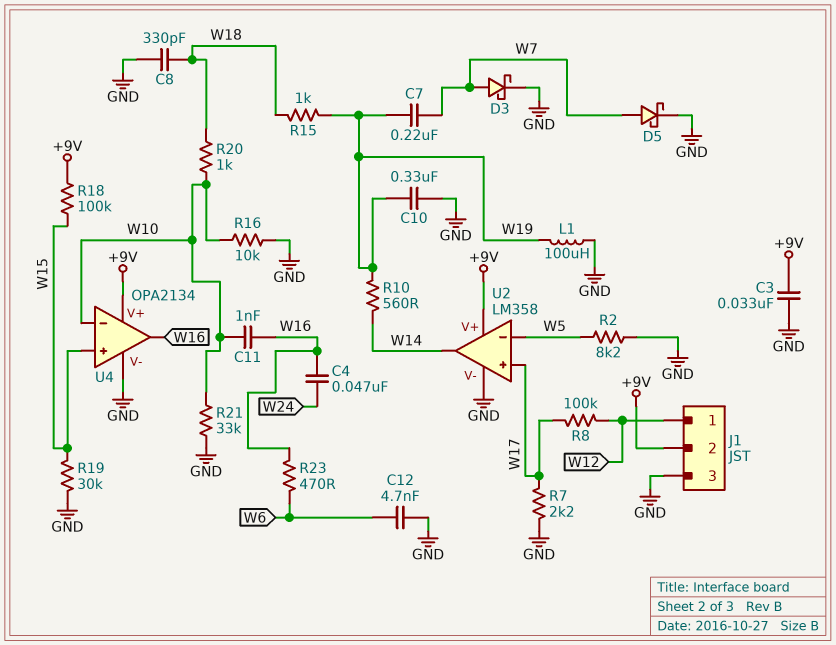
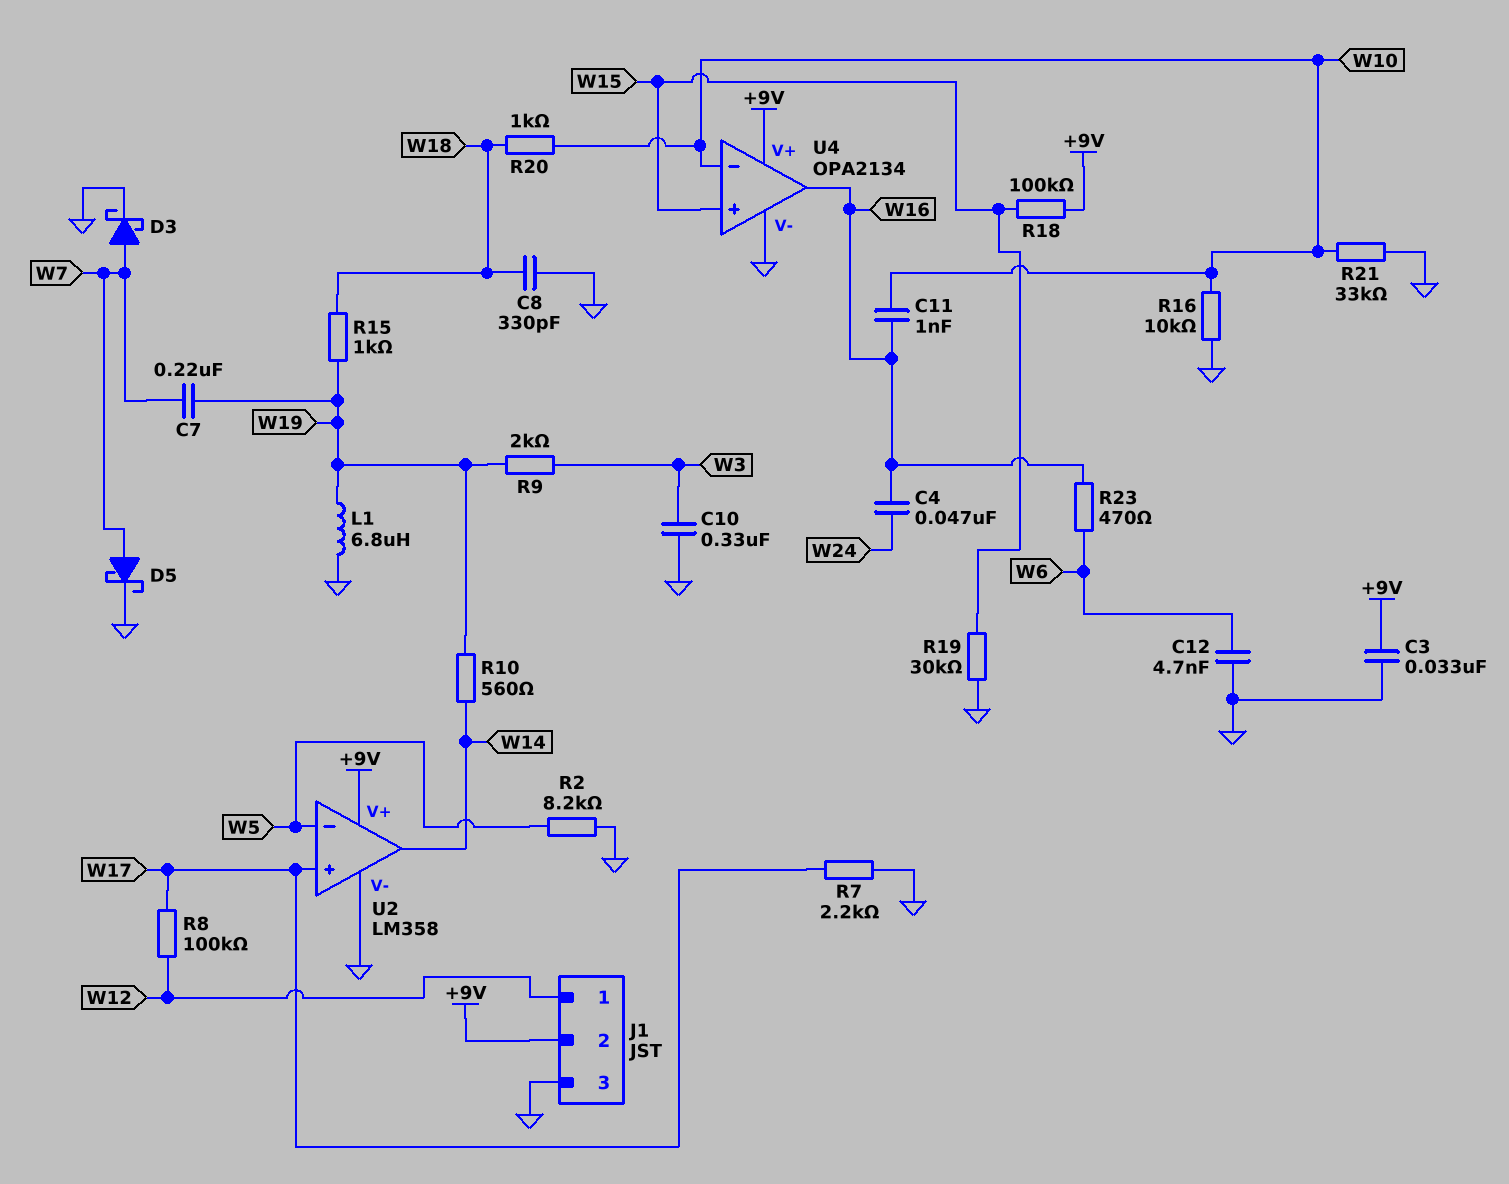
C10: 330nF (GND, W19) -> 330nF (GND, W3)
L1: 100uH (GND, W19) -> 6.8uH (GND, W19)
R9: none -> 2k (W3, W19)

